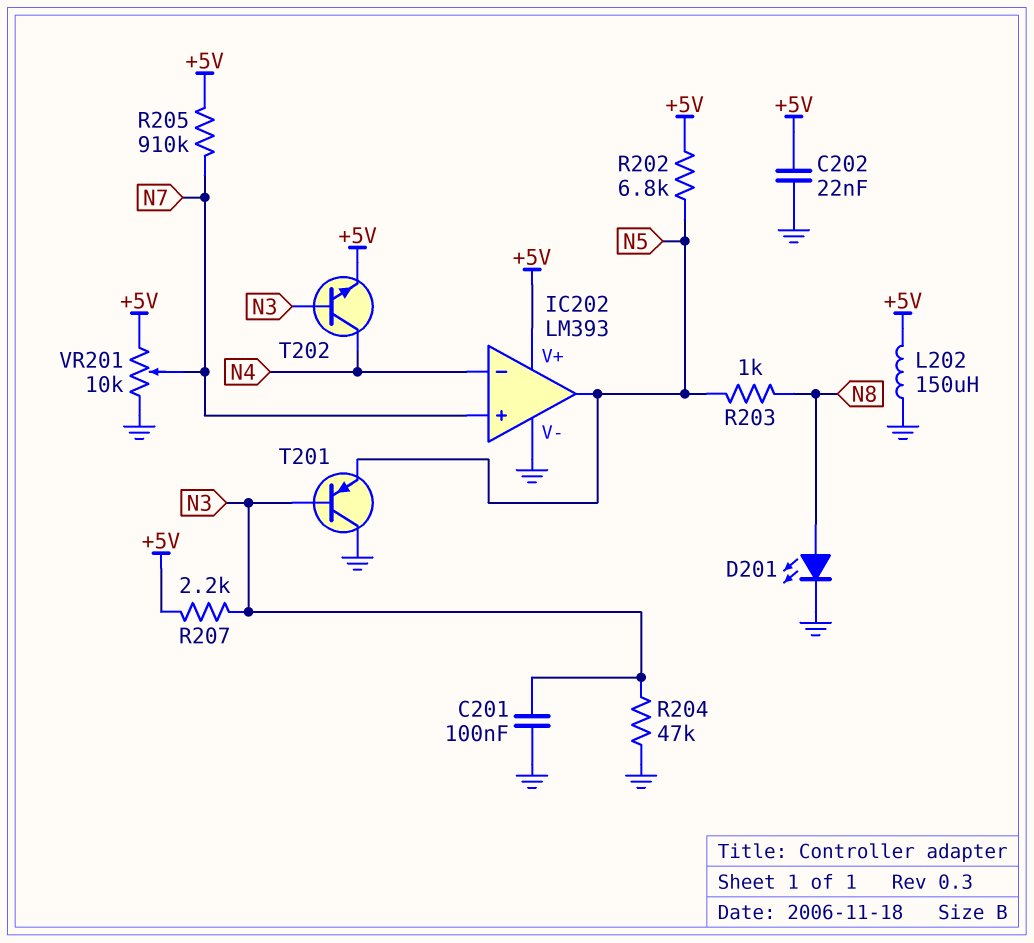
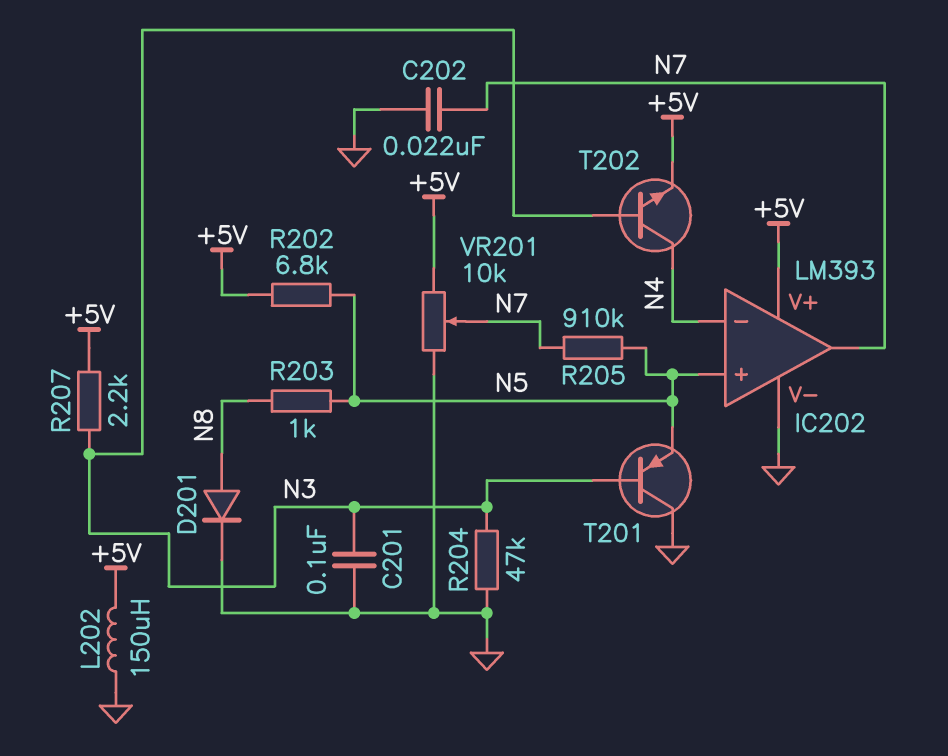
C202: 22nF (+5V, GND) -> 22nF (GND, N7)
D201: LED (A N8, K GND) -> diode (A N8, K GND)
IC202 pin in+: N7 -> N5
IC202 pin out: N5 -> N7
R205: 910k (+5V, N7) -> 910k (N5, N7)

